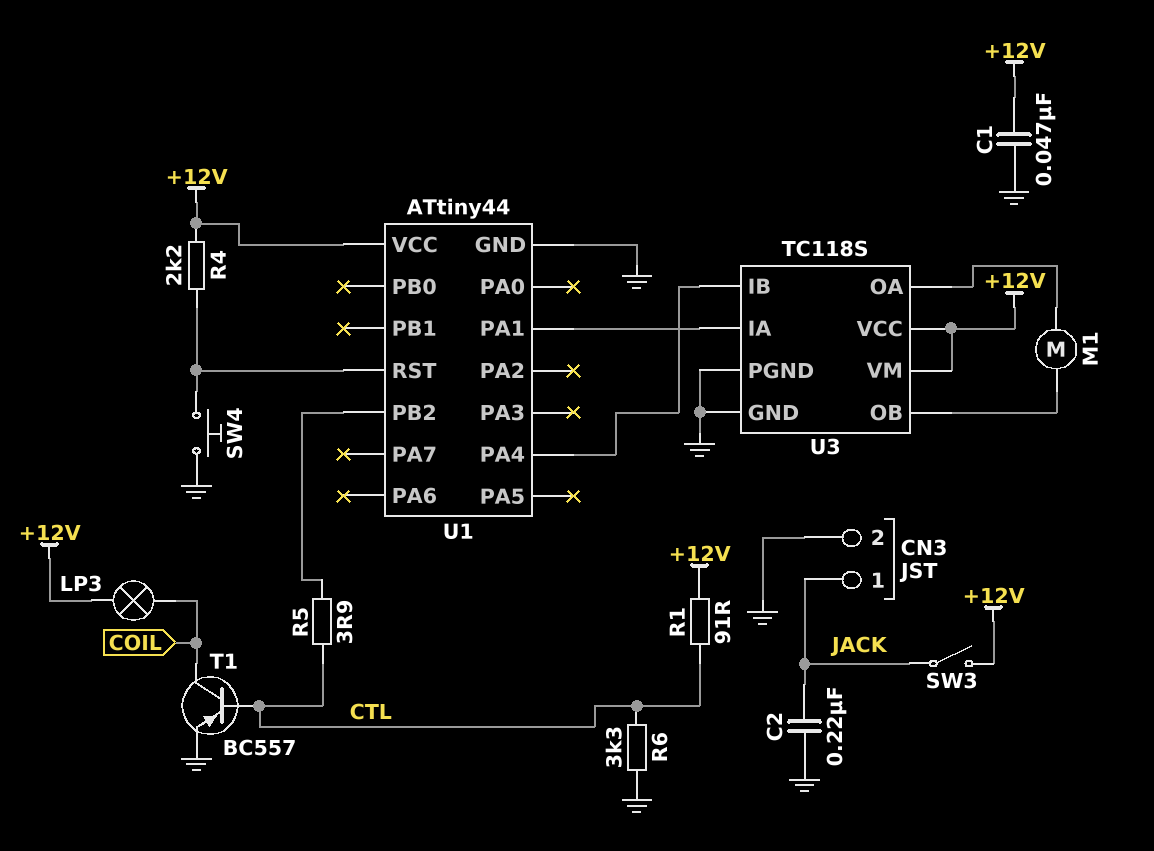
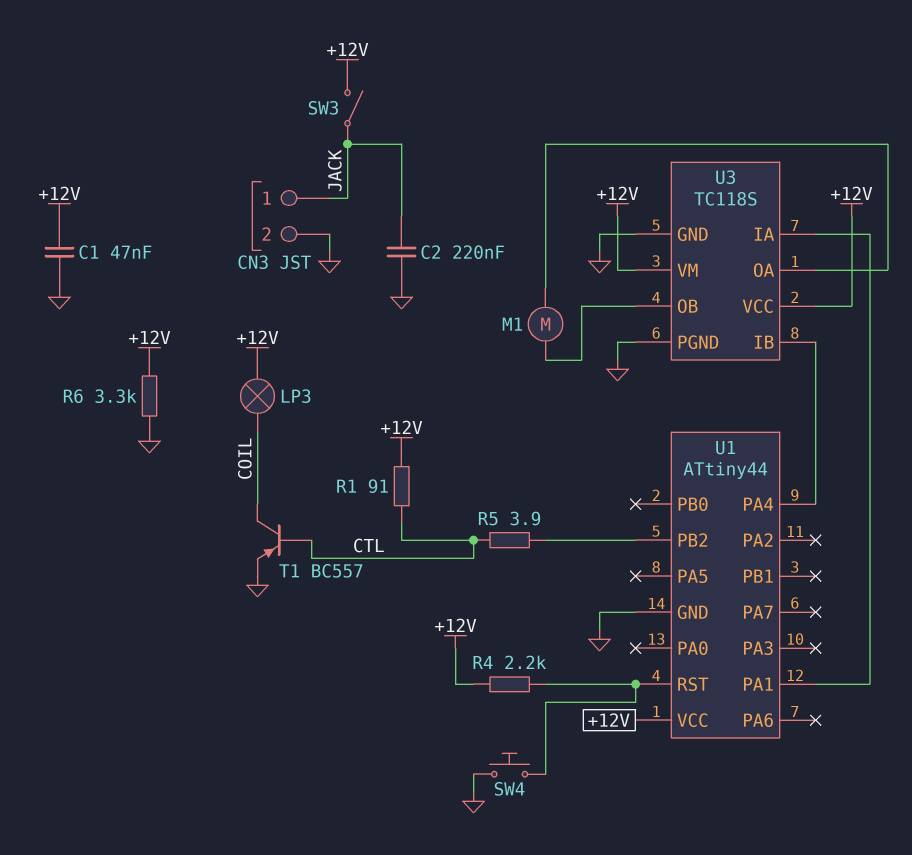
R6: 3.3k (CTL, GND) -> 3.3k (+12V, GND)

